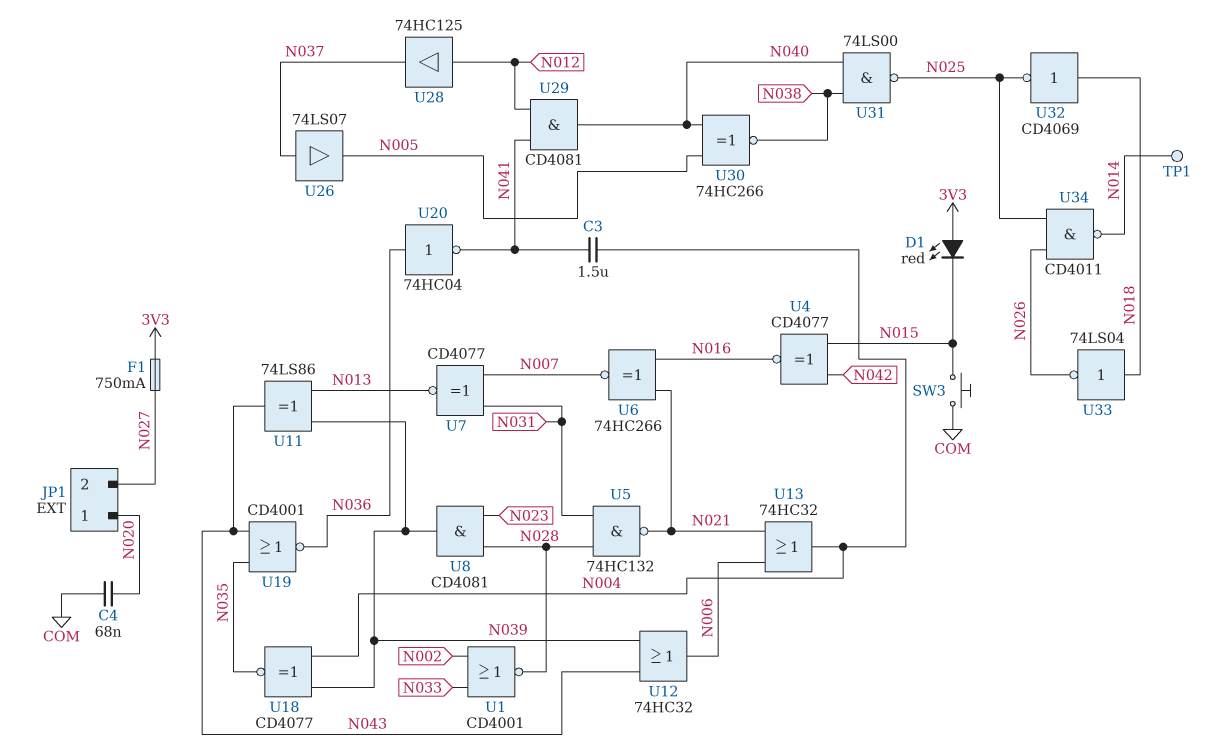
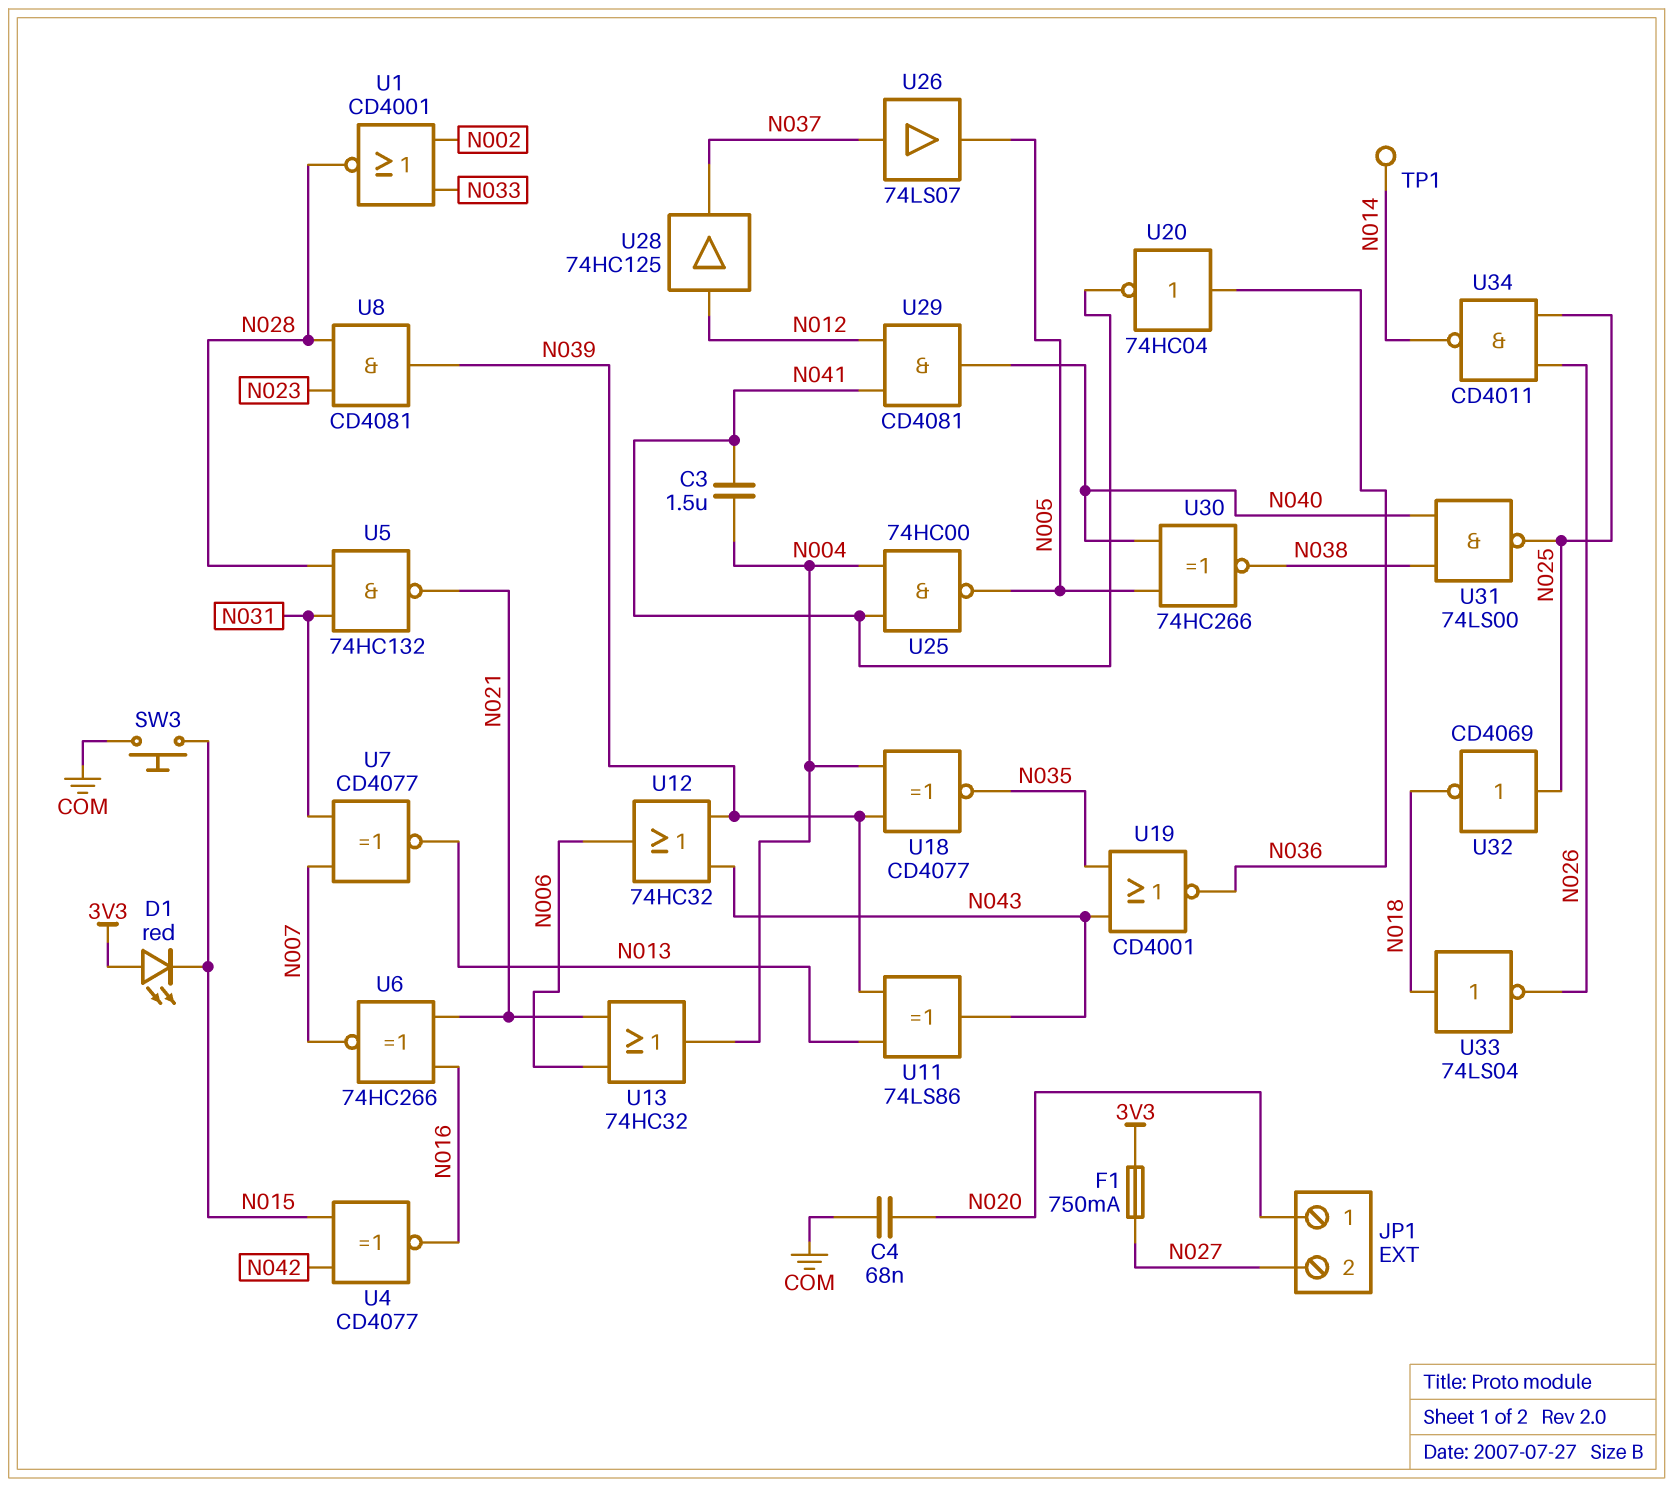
U25: none -> NAND 74HC00 (in N004, in N041, out N005)
U32: NOT CD4069 (in N018, out N025) -> NOT CD4069 (in N025, out N018)

